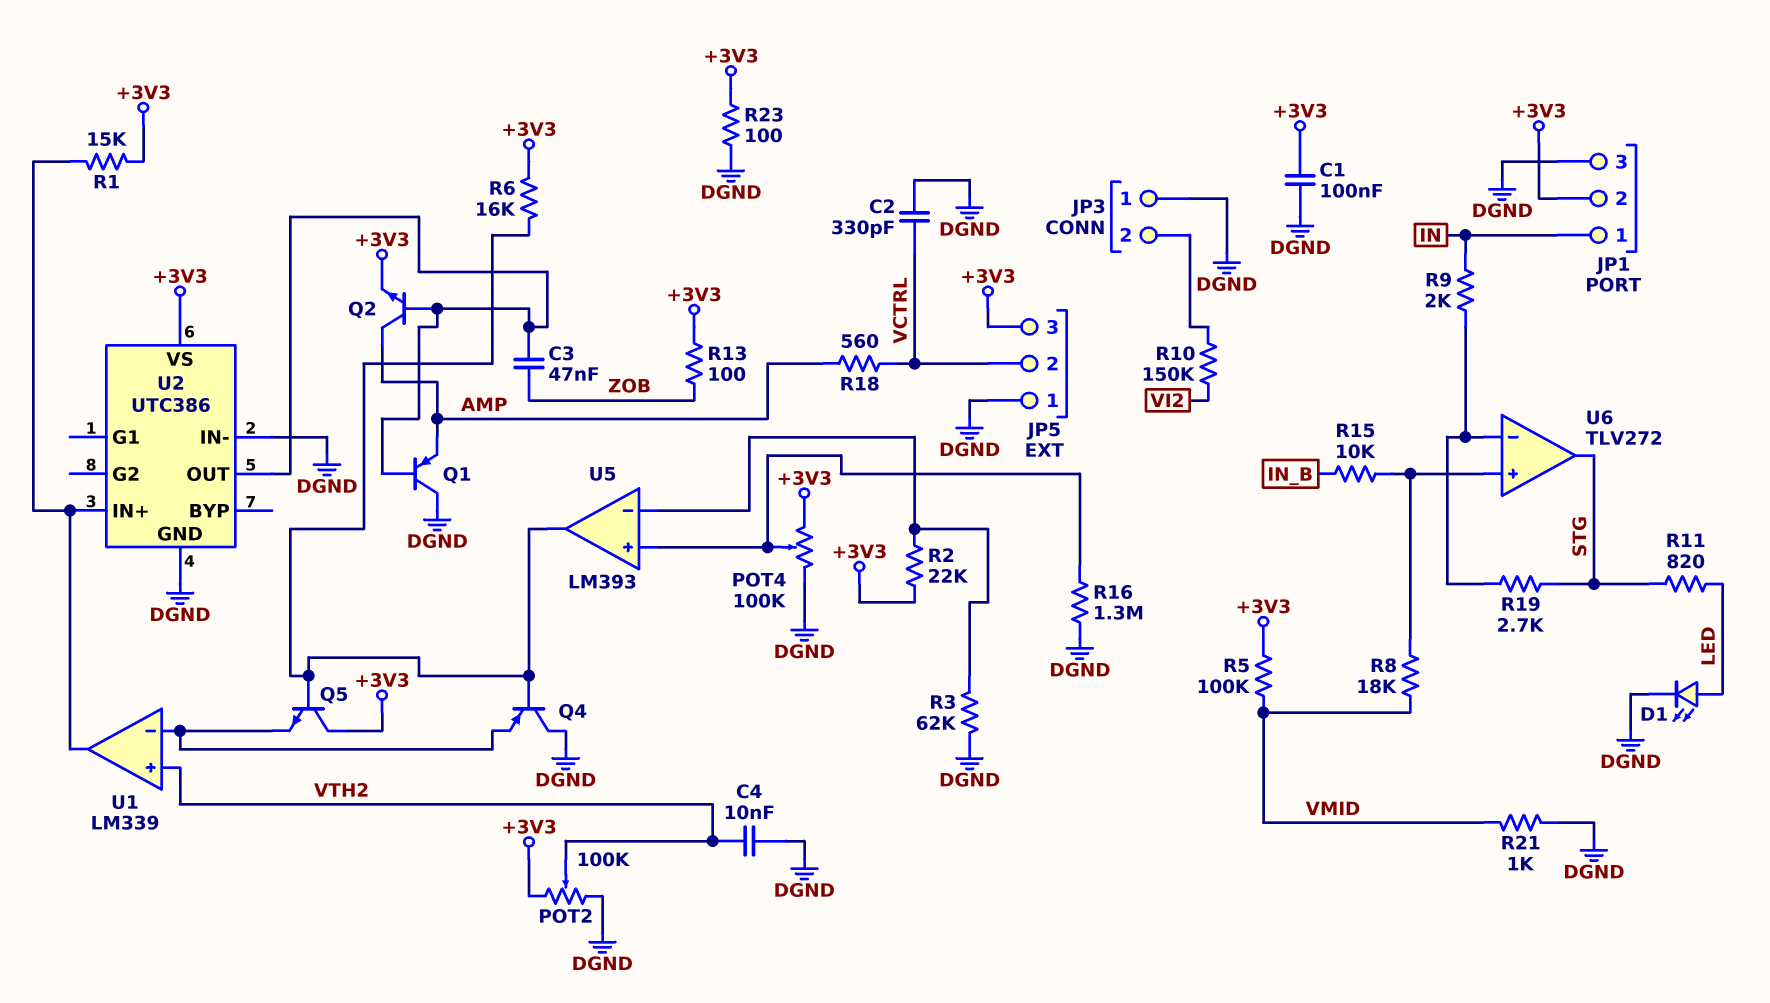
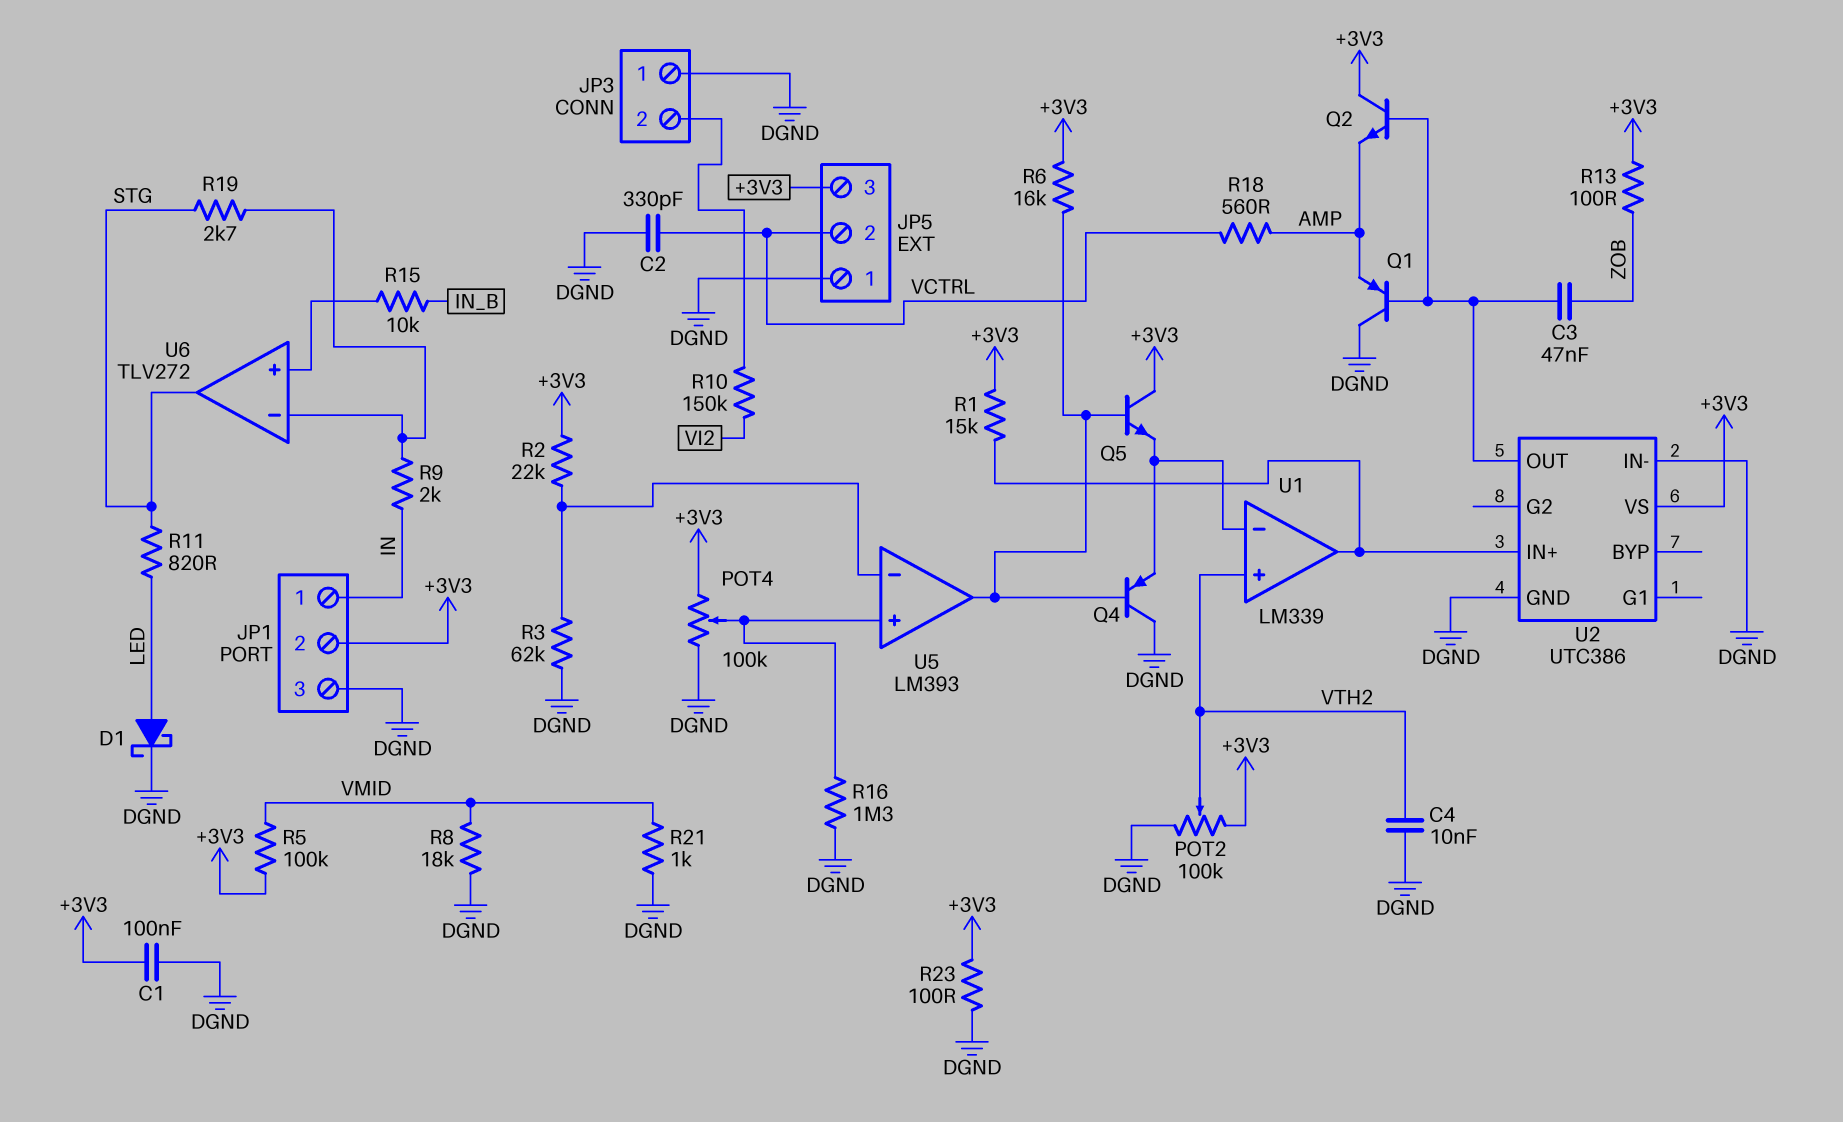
D1: LED (A LED, K DGND) -> schottky (A LED, K DGND)
Q2: NPN (B U2/OUT, C AMP, E +3V3) -> NPN (B U2/OUT, C +3V3, E AMP)
R8: 18k (U6/in+, VMID) -> 18k (DGND, VMID)

